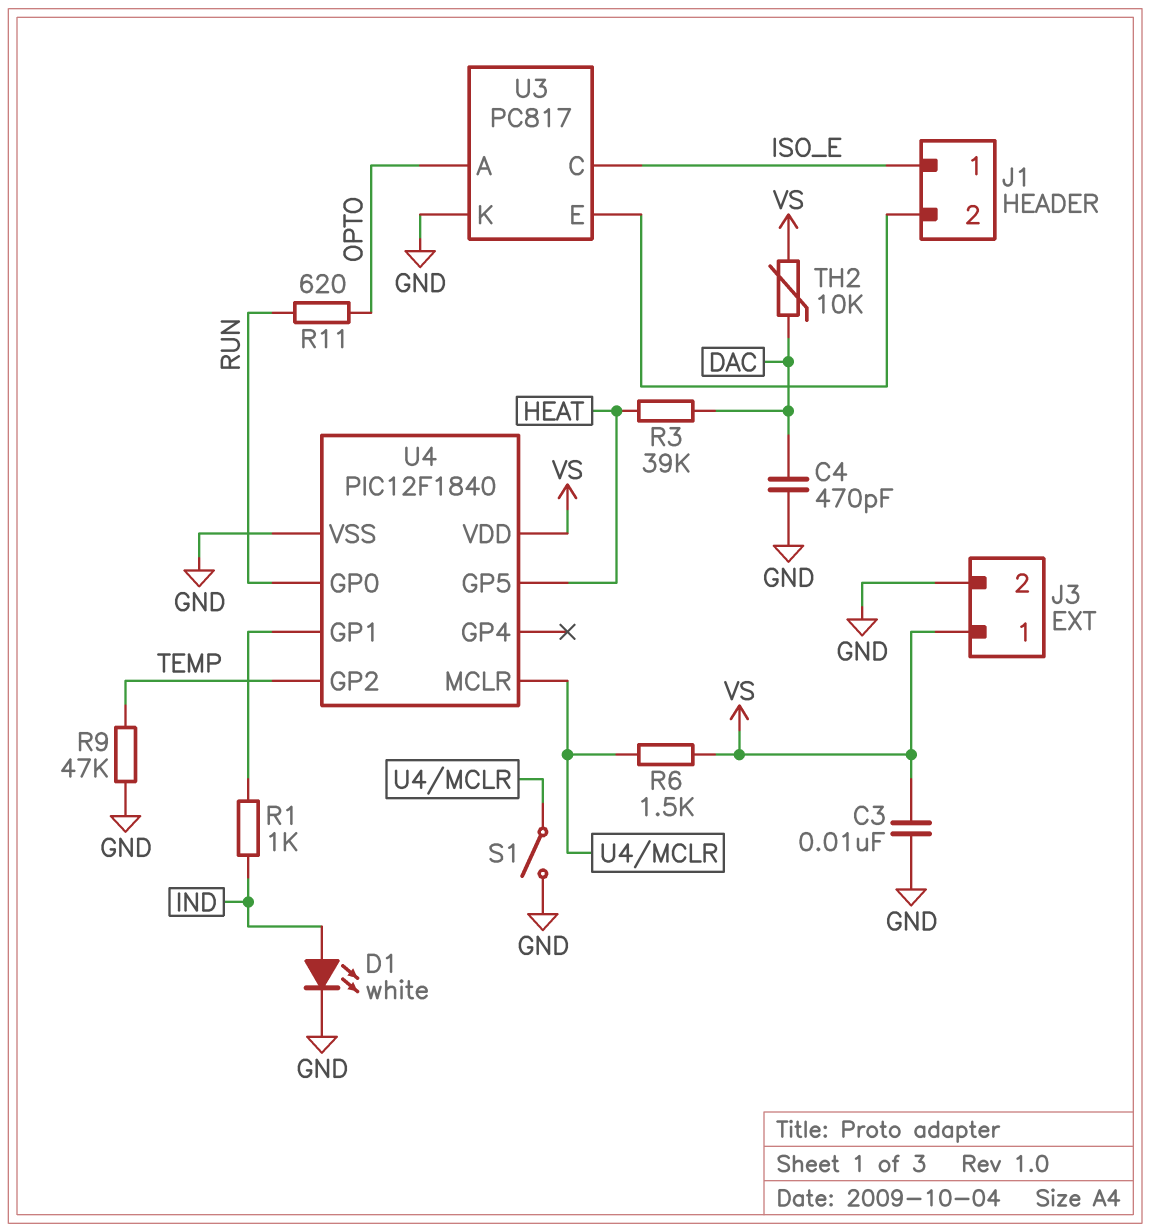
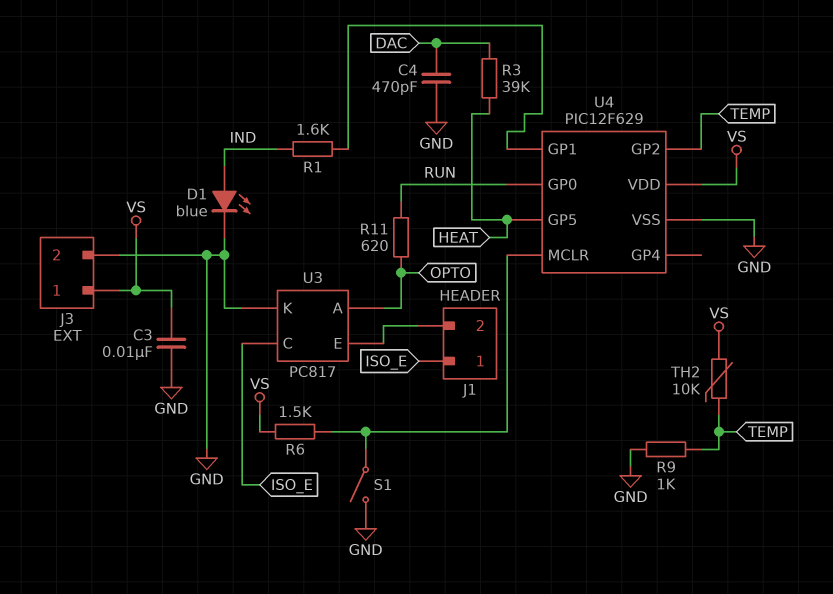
D1: LED white (A IND, K GND) -> LED blue (A IND, K GND)
R1: 1k (IND, U4/GP1) -> 1.6k (IND, U4/GP1)
R9: 47k (GND, TEMP) -> 1k (GND, TEMP)
TH2: 10k (DAC, VS) -> 10k (TEMP, VS)
U4: PIC12F1840 -> PIC12F629

